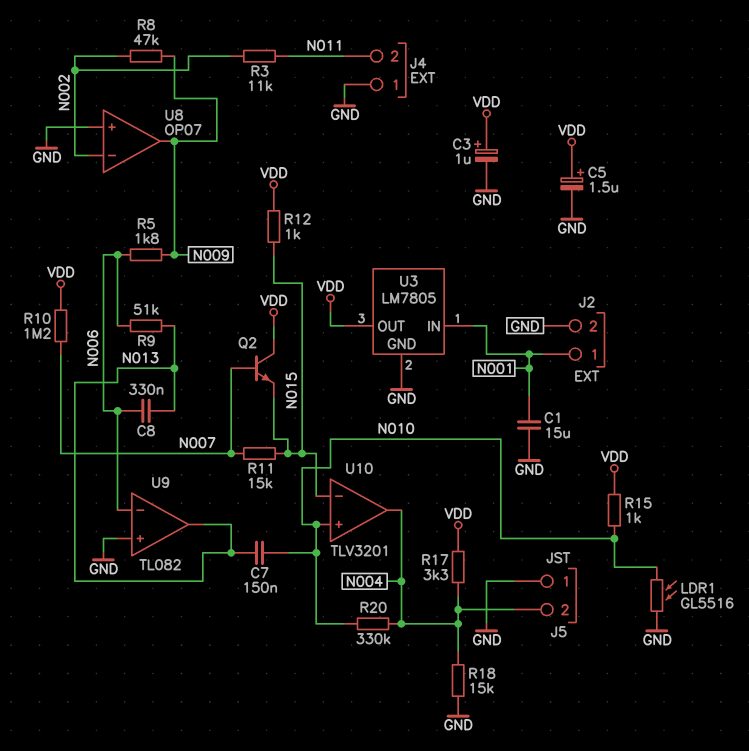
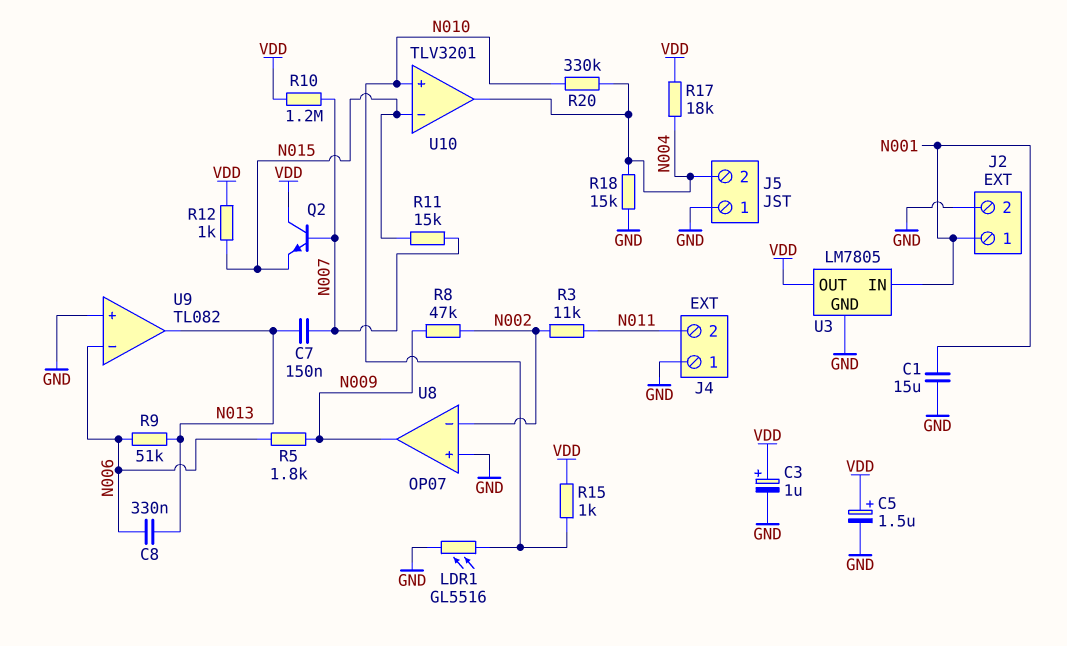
C7: 150nF (N010, N013) -> 150nF (N007, N013)
R17: 3.3k (N004, VDD) -> 18k (N004, VDD)

